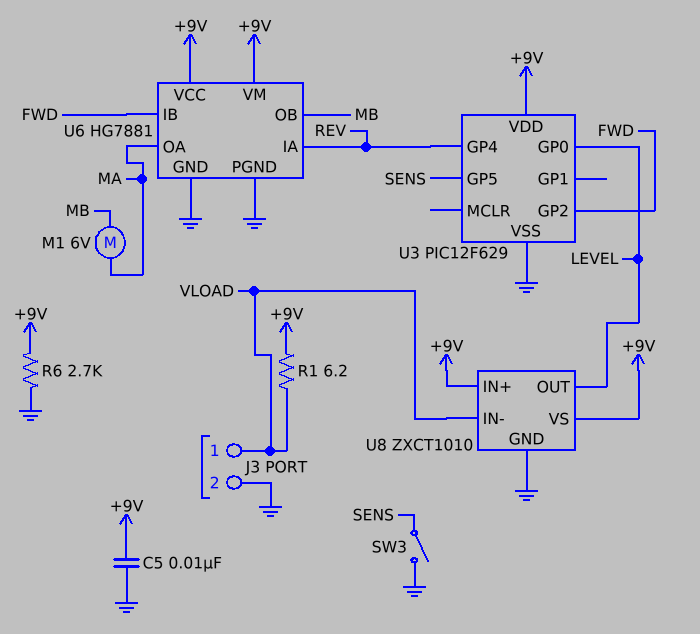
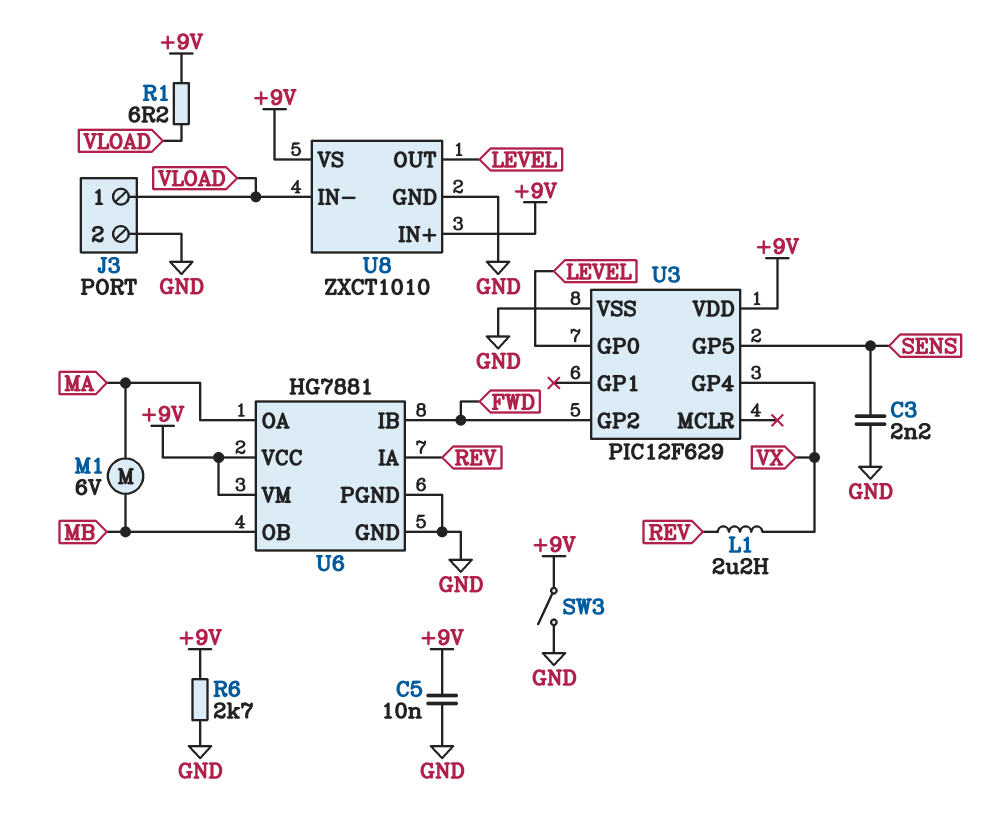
C3: none -> 2.2nF (GND, SENS)
L1: none -> 2.2uH (REV, VX)
SW3: switch (GND, SENS) -> switch (+9V, GND)
U3 pin GP4: REV -> VX

